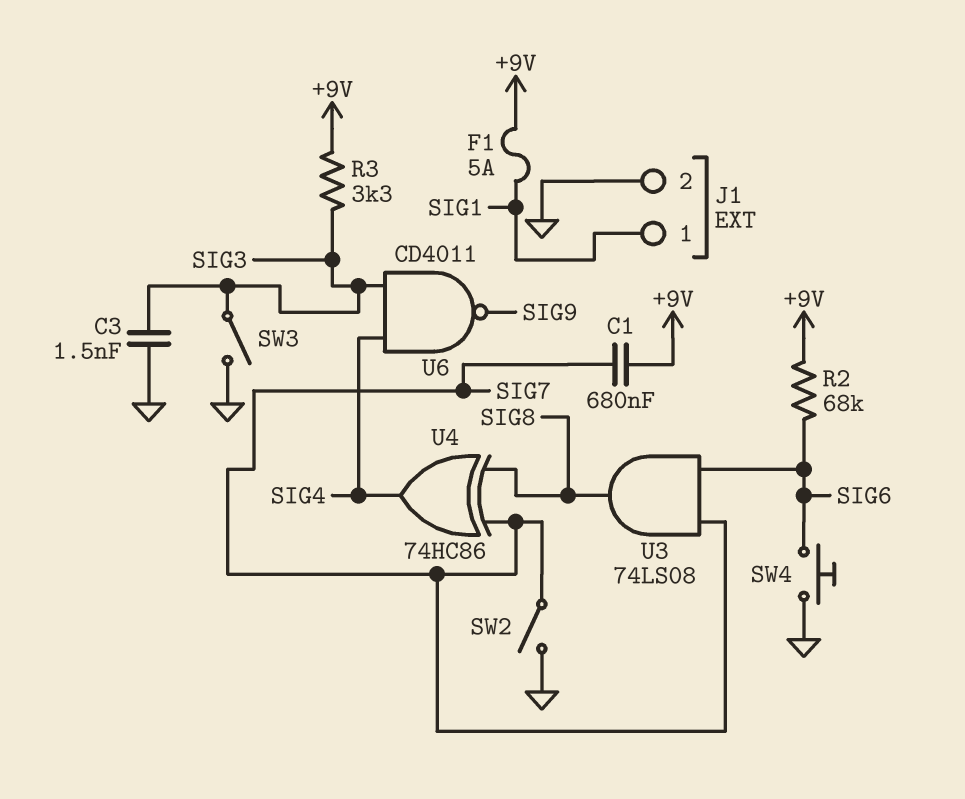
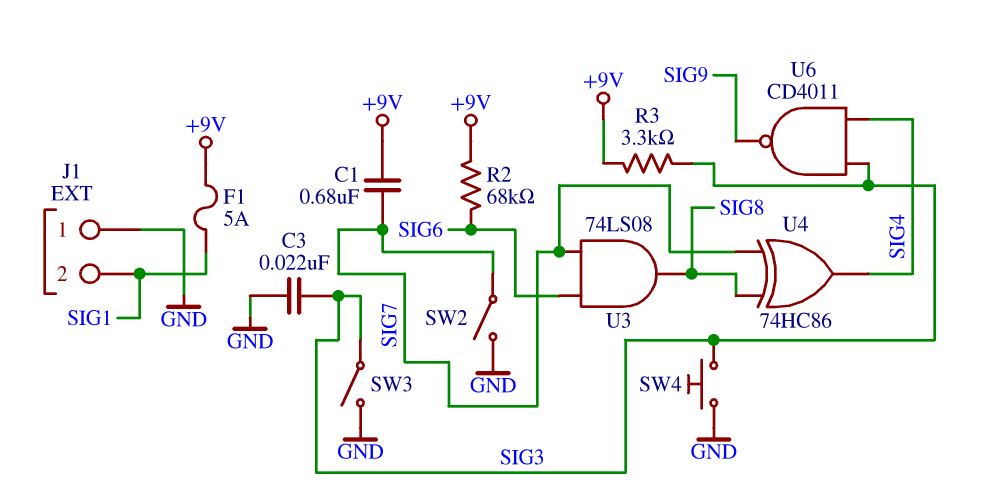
C3: 1.5nF (GND, SIG3) -> 22nF (GND, SIG3)
J1 pin 1: SIG1 -> GND
J1 pin 2: GND -> SIG1
SW4: button (GND, SIG6) -> button (GND, SIG3)

